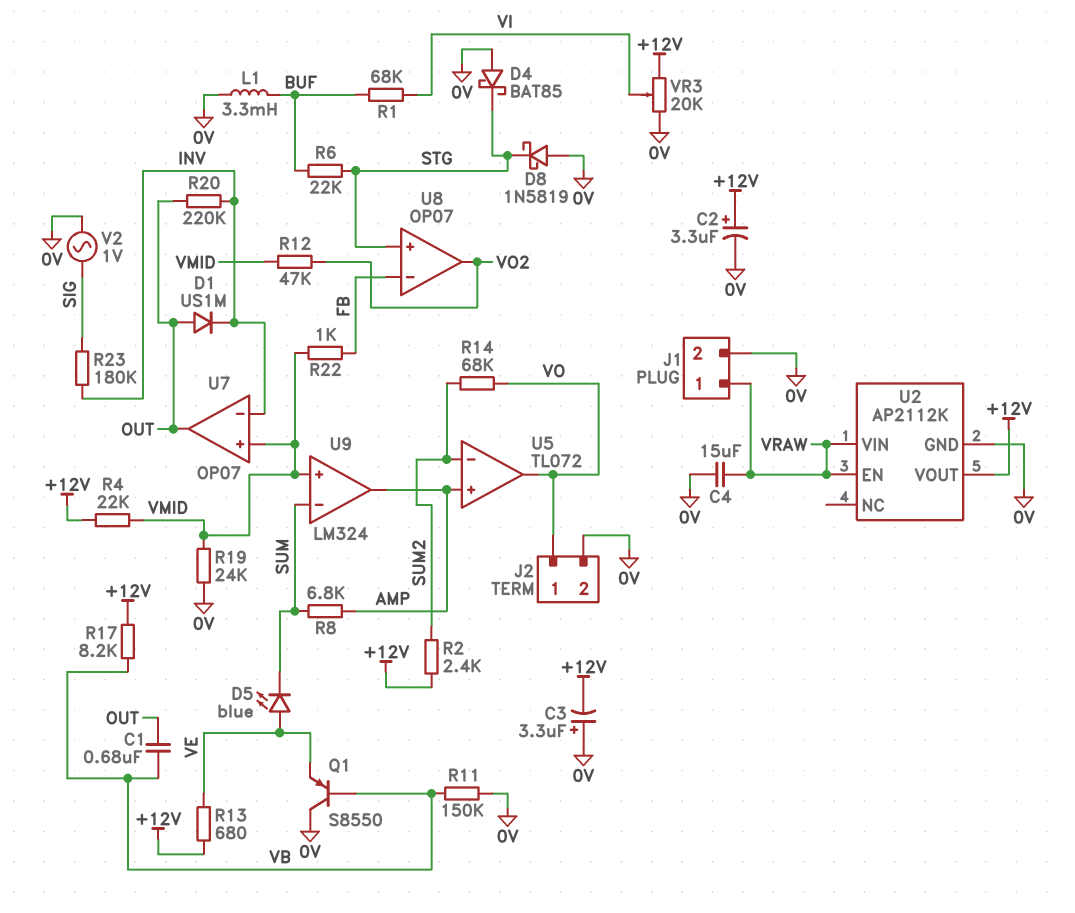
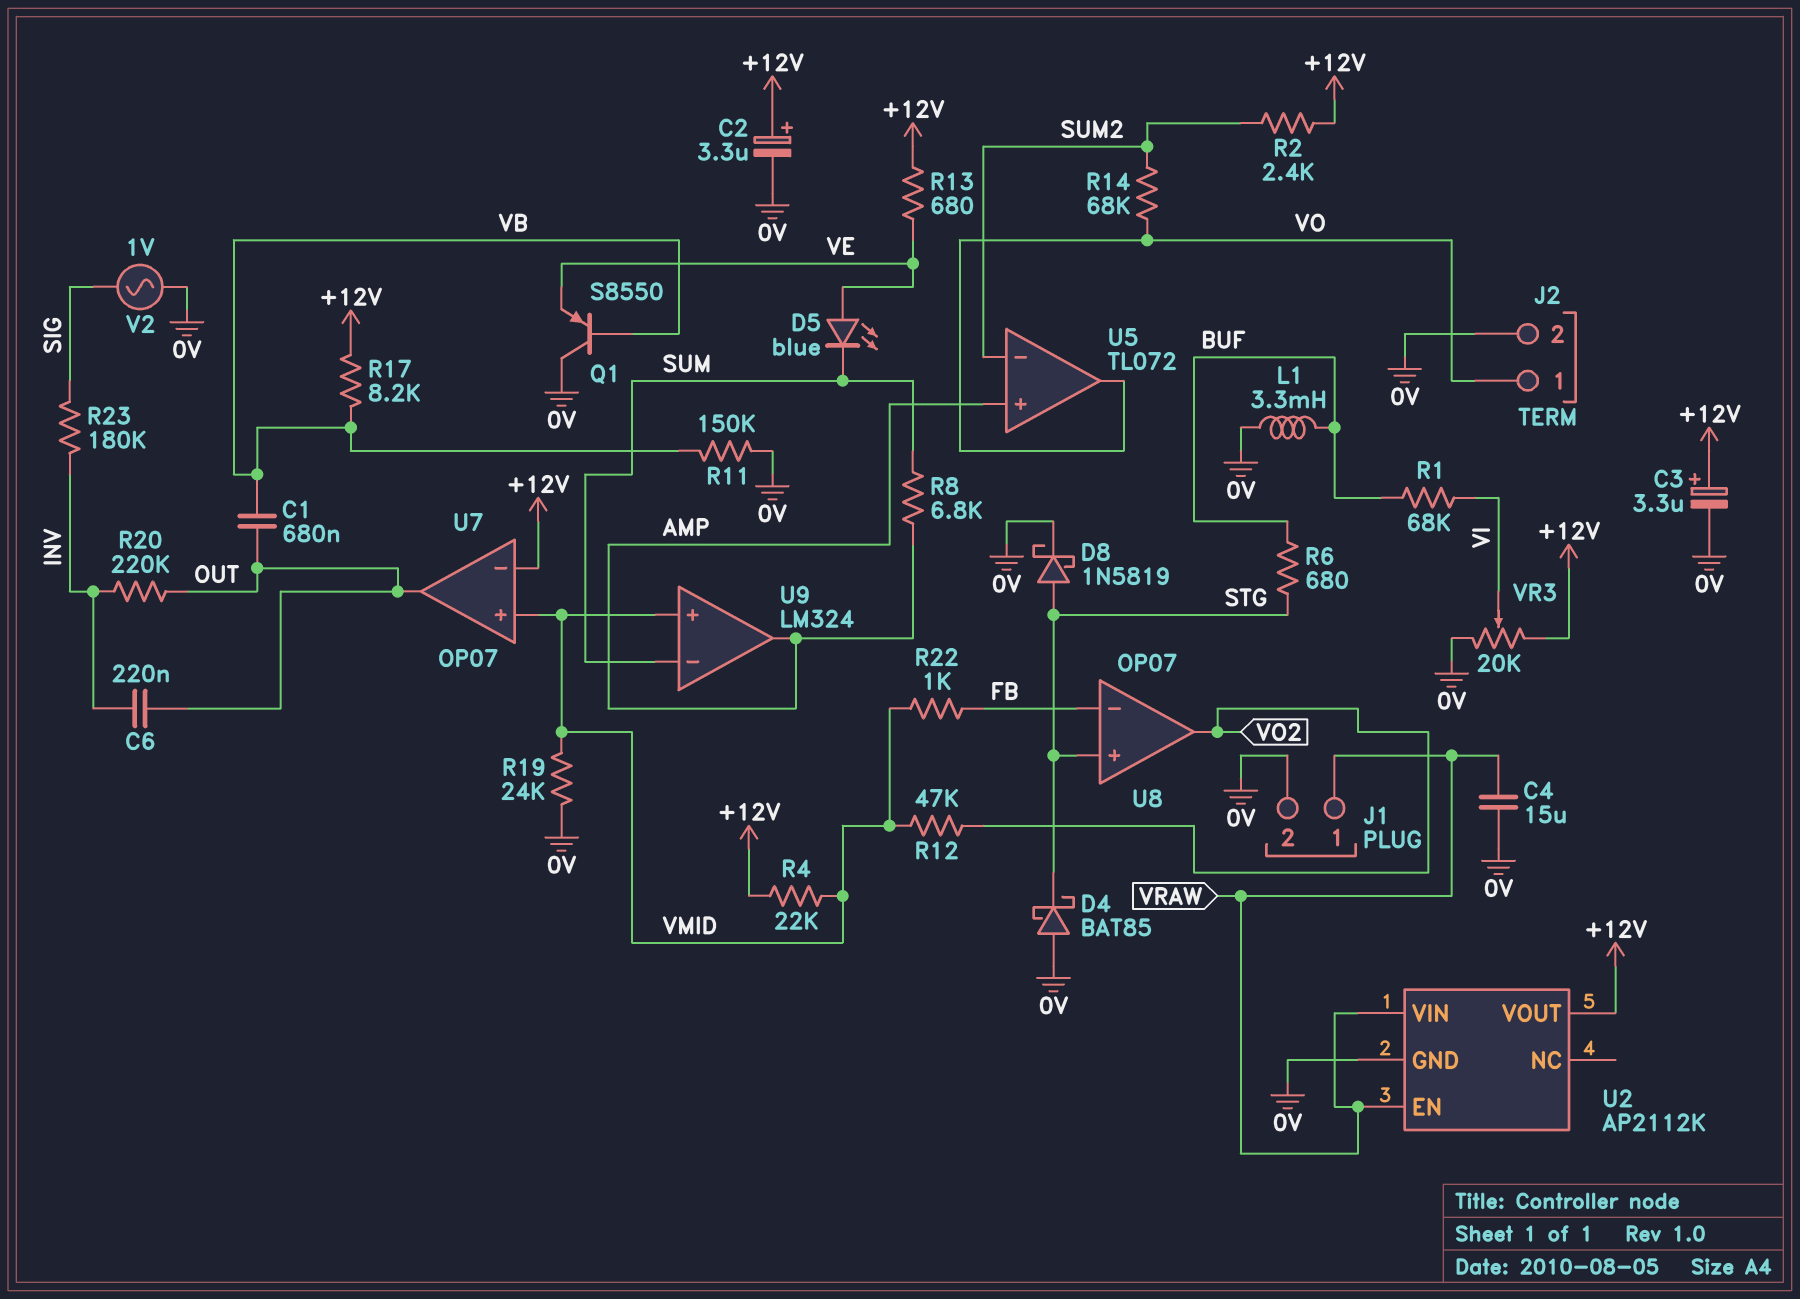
C3: 3.3uF (plus 0V, minus +12V) -> 3.3uF (plus +12V, minus 0V)
C6: none -> 220nF (INV, OUT)
D1: diode US1M (A OUT, K INV) -> none
D8: schottky 1N5819 (A 0V, K STG) -> schottky 1N5819 (A STG, K 0V)
R6: 22k (BUF, STG) -> 680 (BUF, STG)
U7 pin in-: INV -> +12V

